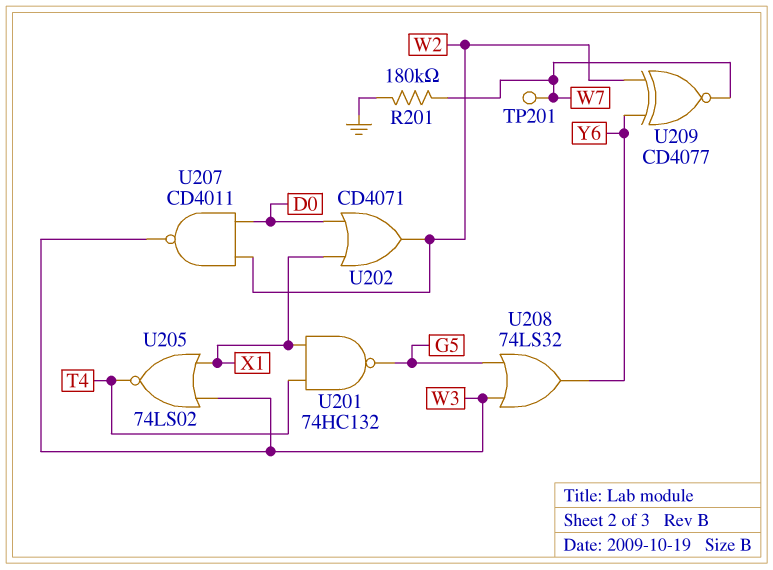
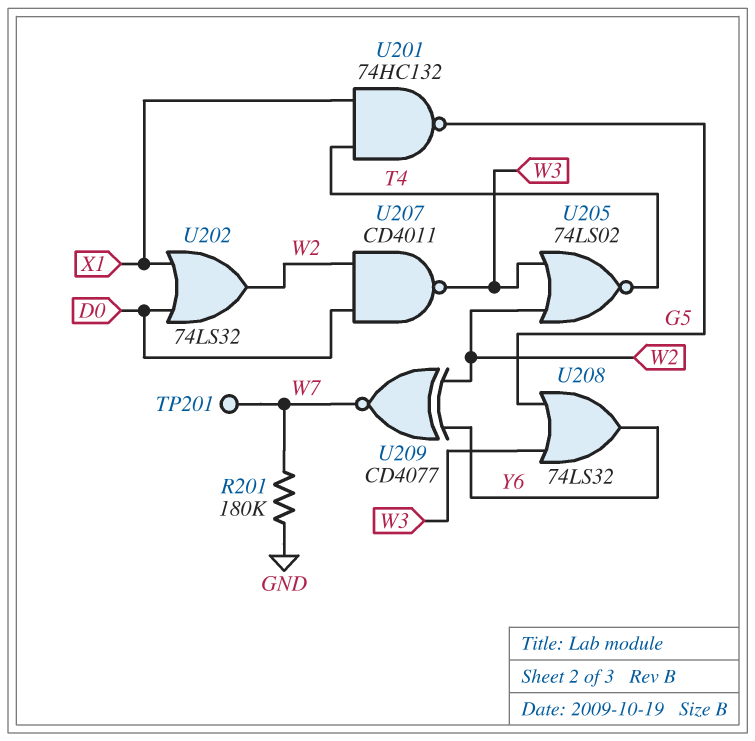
U202: OR CD4071 (in D0, in X1, out W2) -> OR 74LS32 (in D0, in X1, out W2)
U205: NOR 74LS02 (in W3, in X1, out T4) -> NOR 74LS02 (in W2, in W3, out T4)

